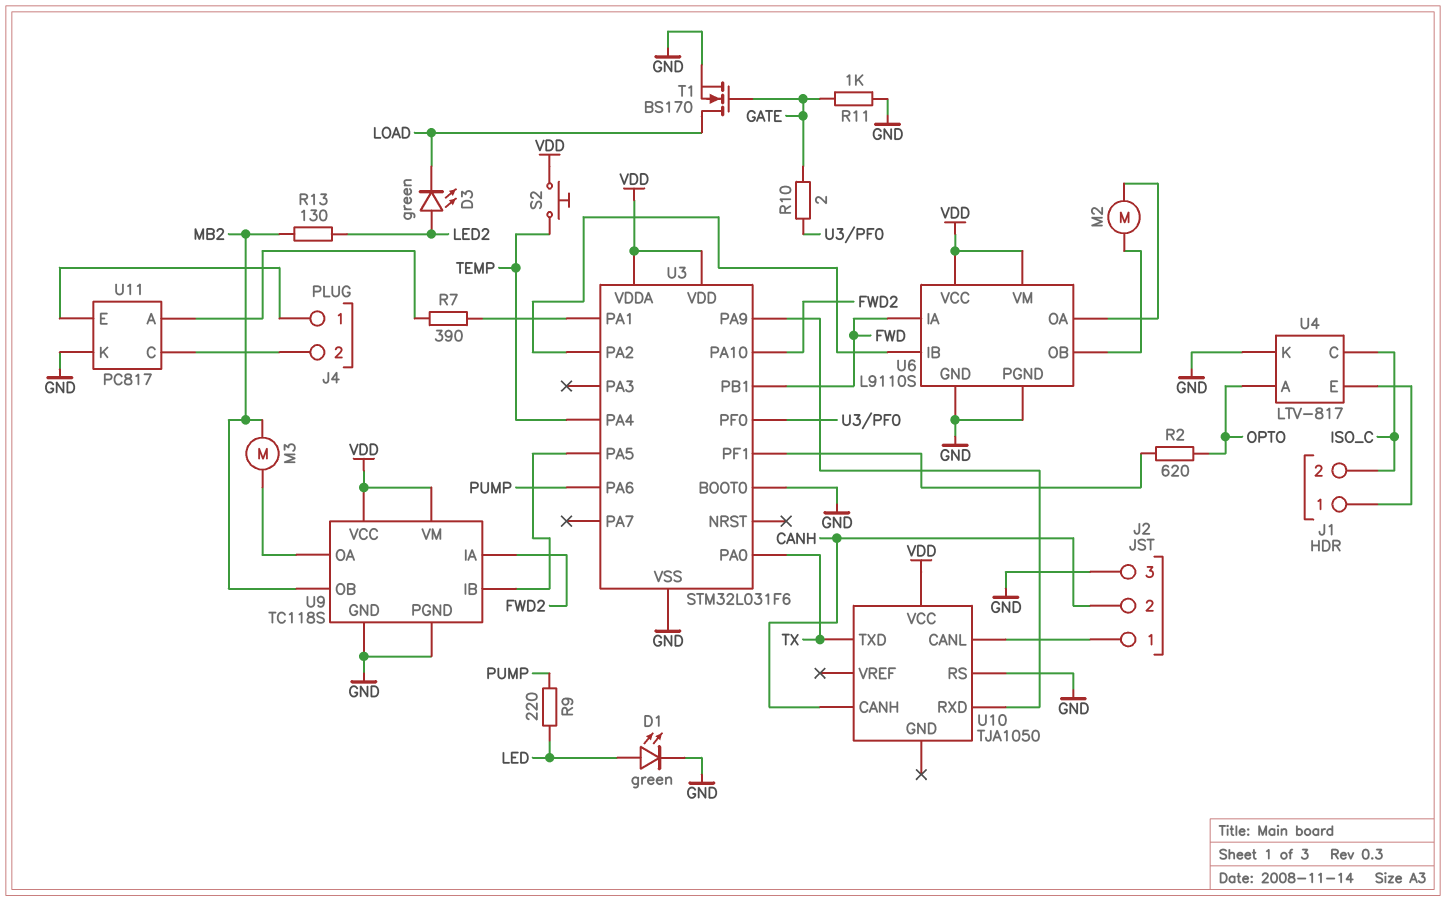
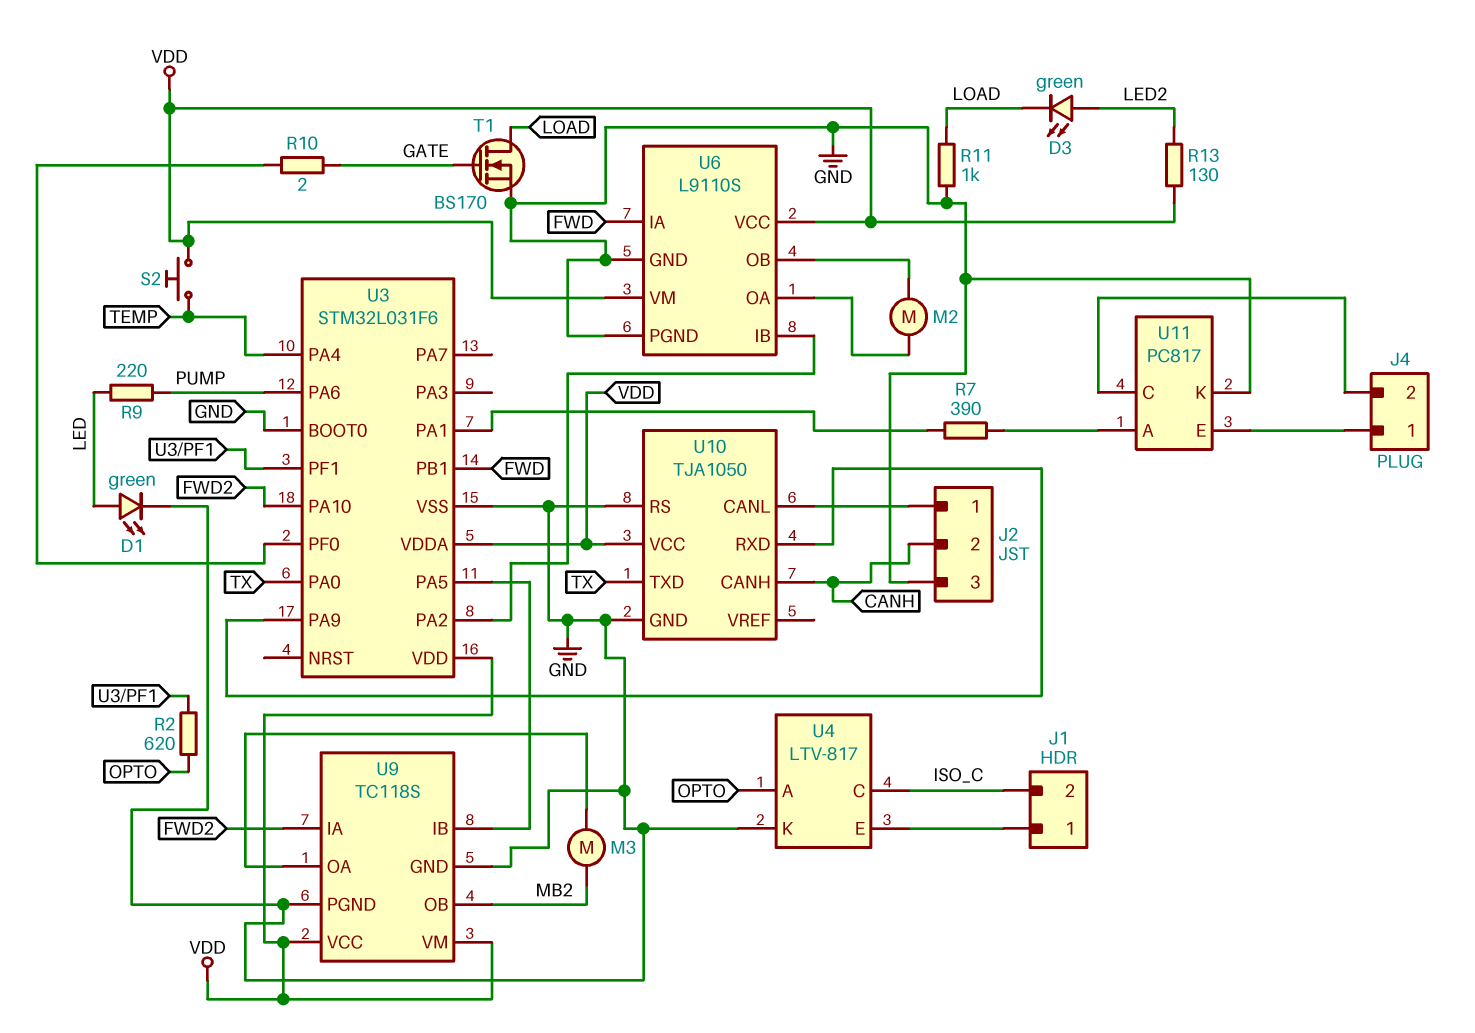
R11: 1k (GATE, GND) -> 1k (GND, LOAD)
R13: 130 (LED2, MB2) -> 130 (LED2, VDD)
U10 pin GND: none -> GND

